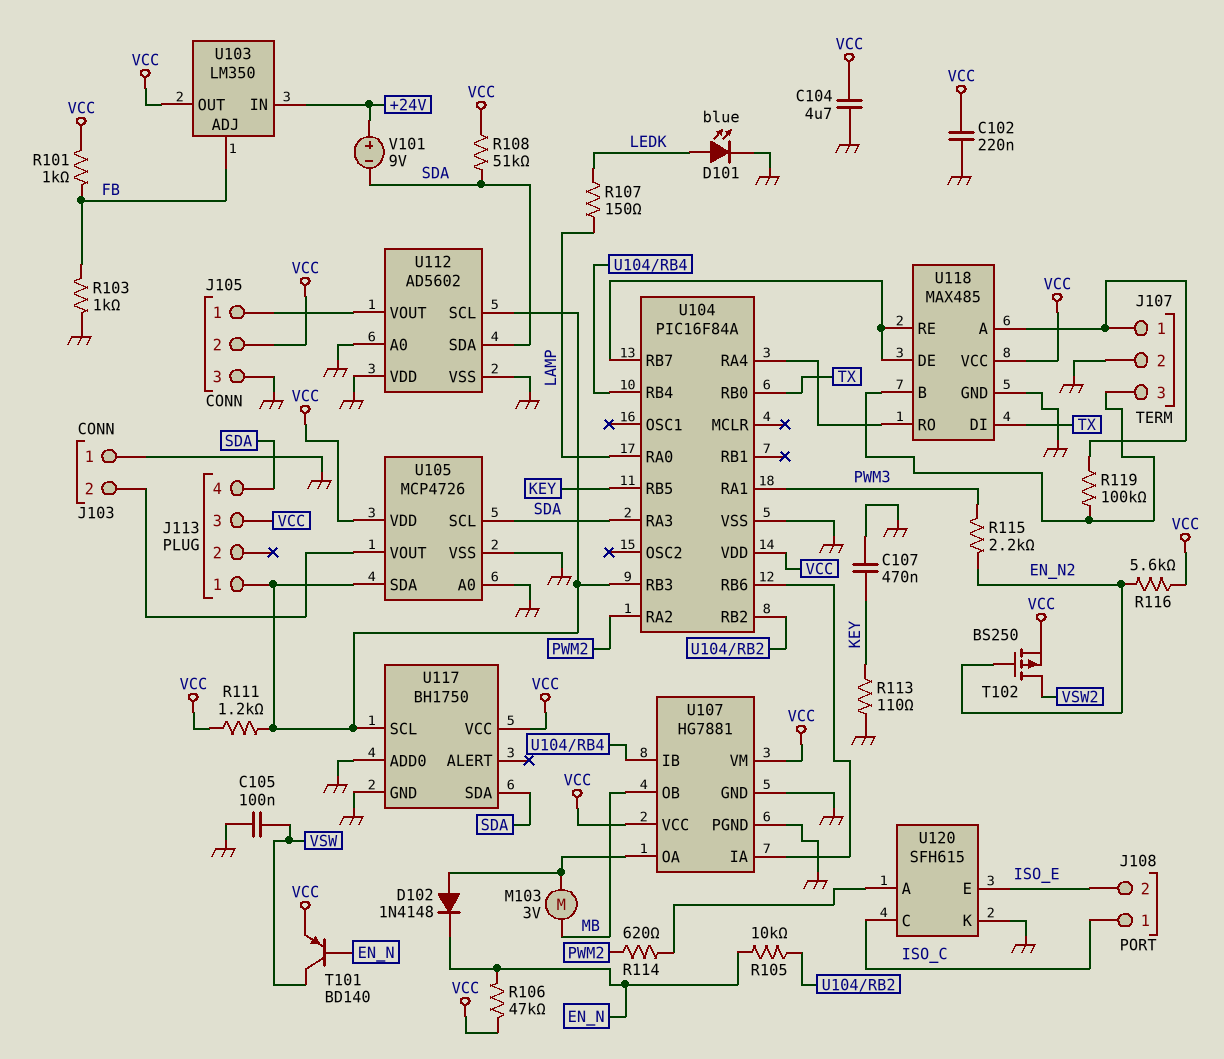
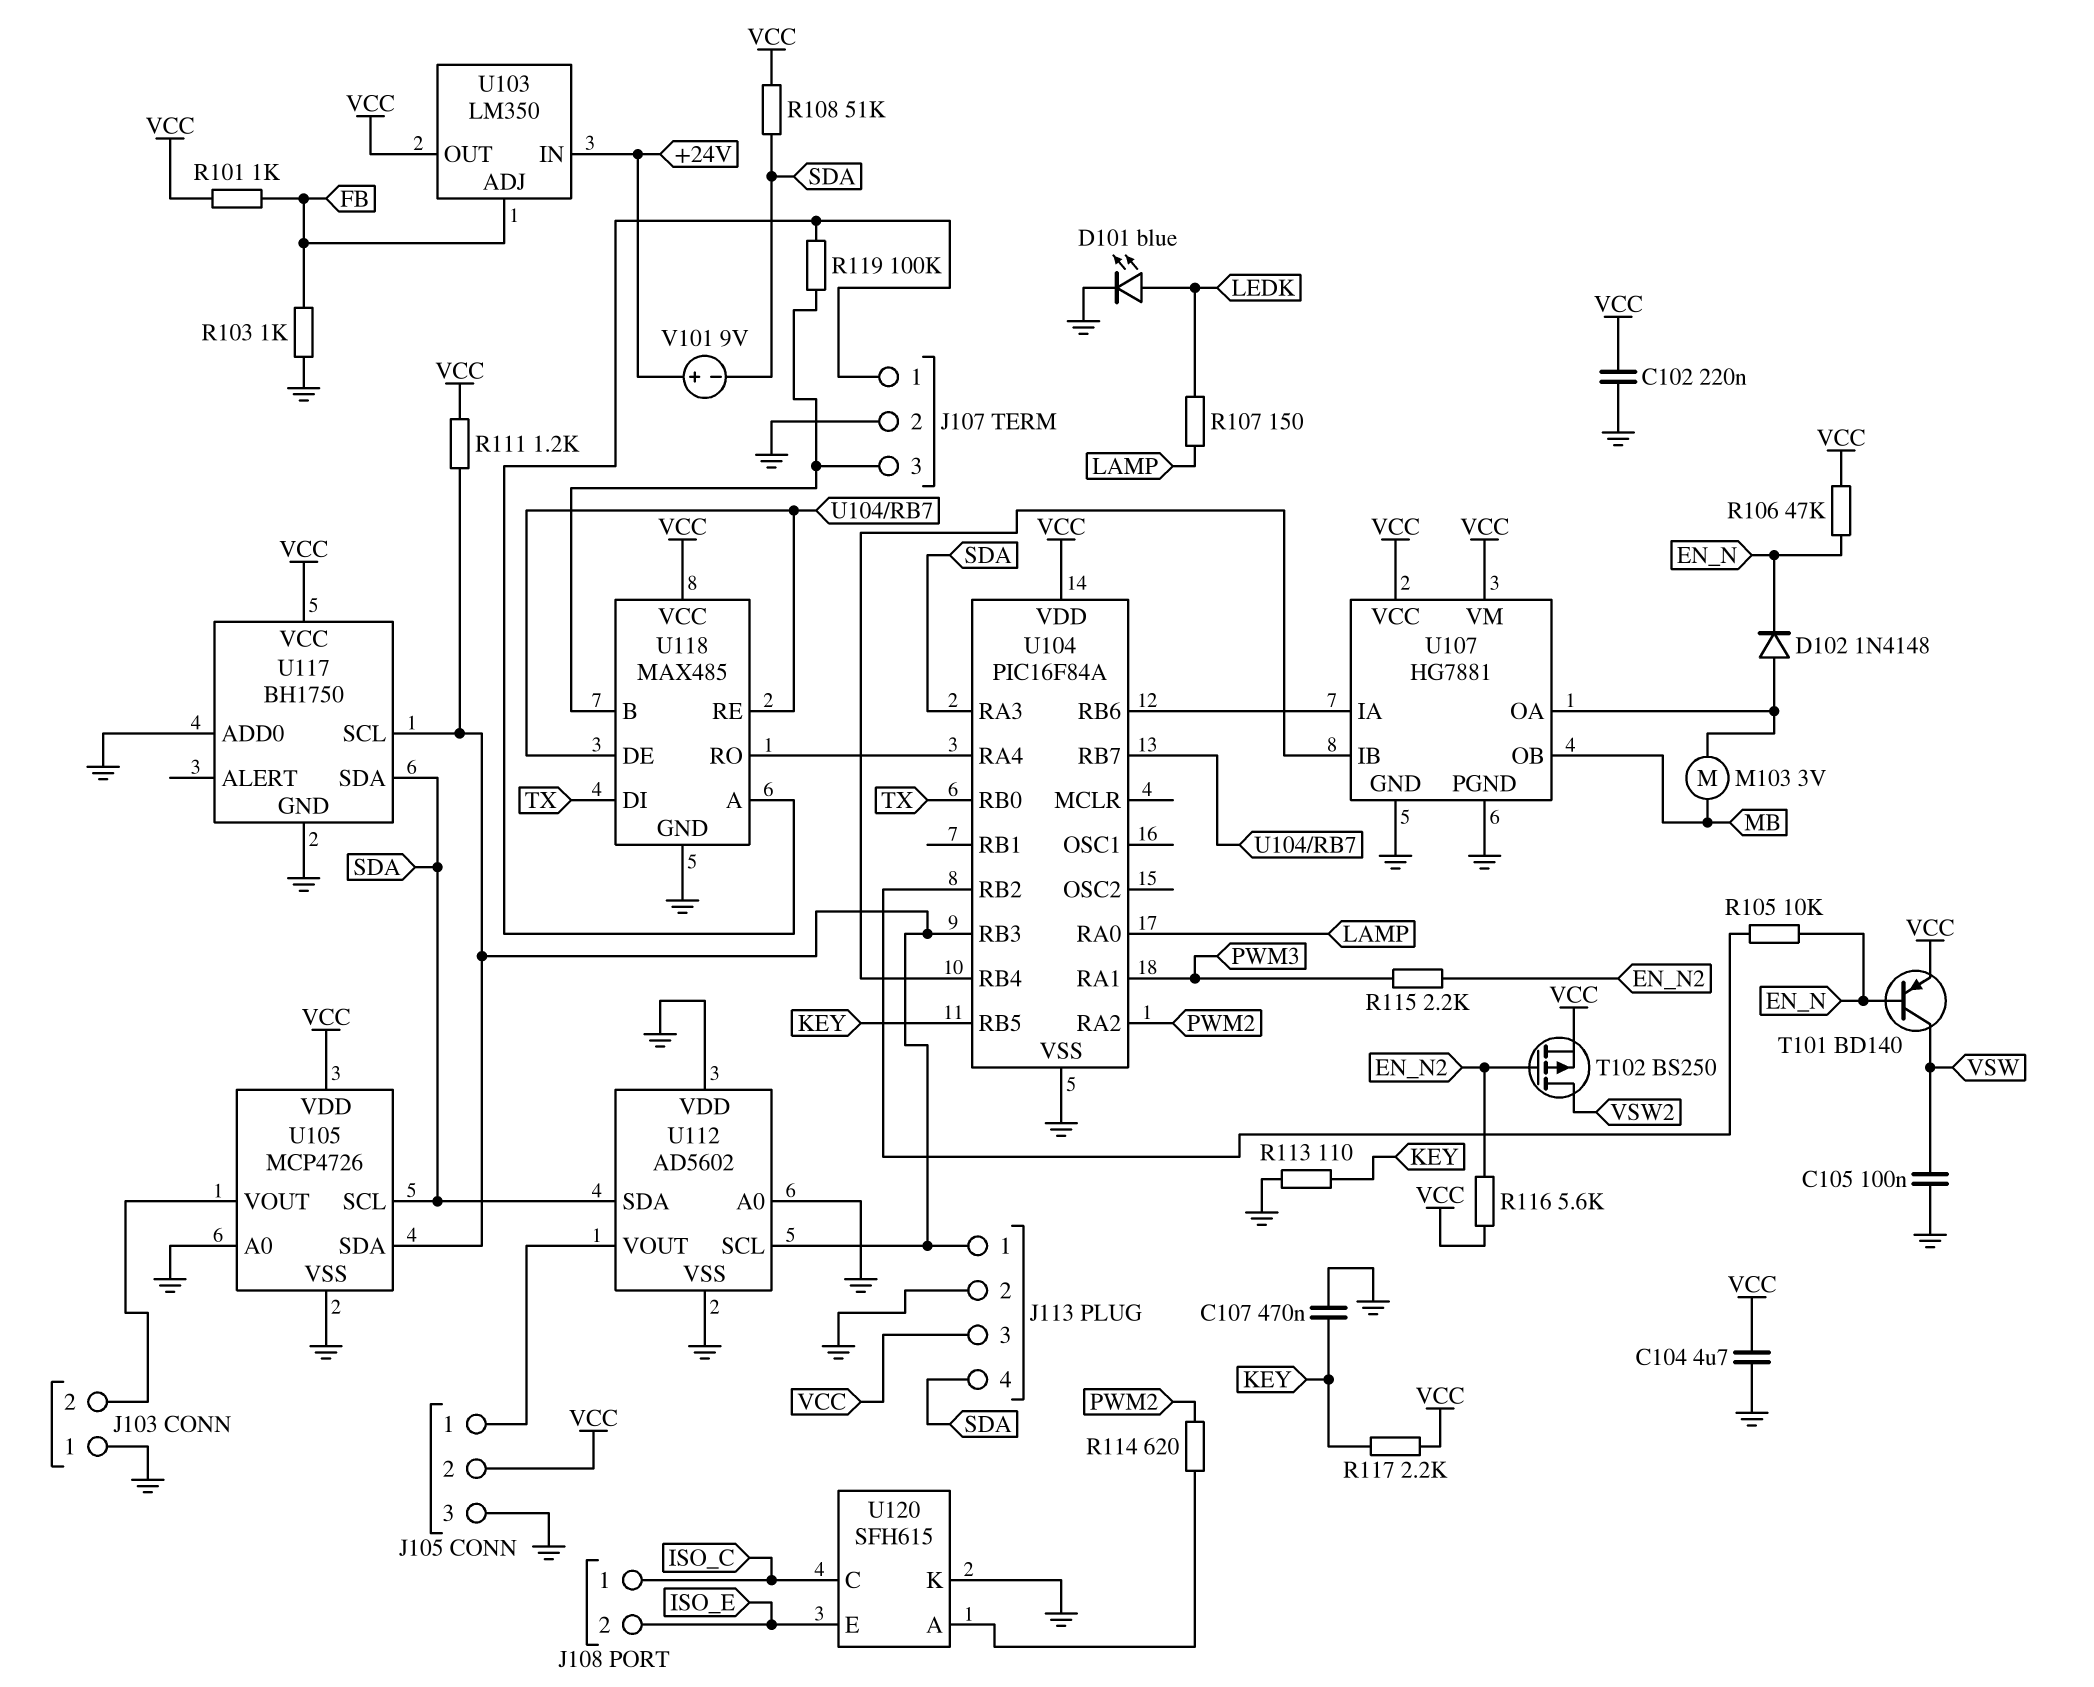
J113 pin 2: none -> GND
R117: none -> 2.2k (KEY, VCC)

